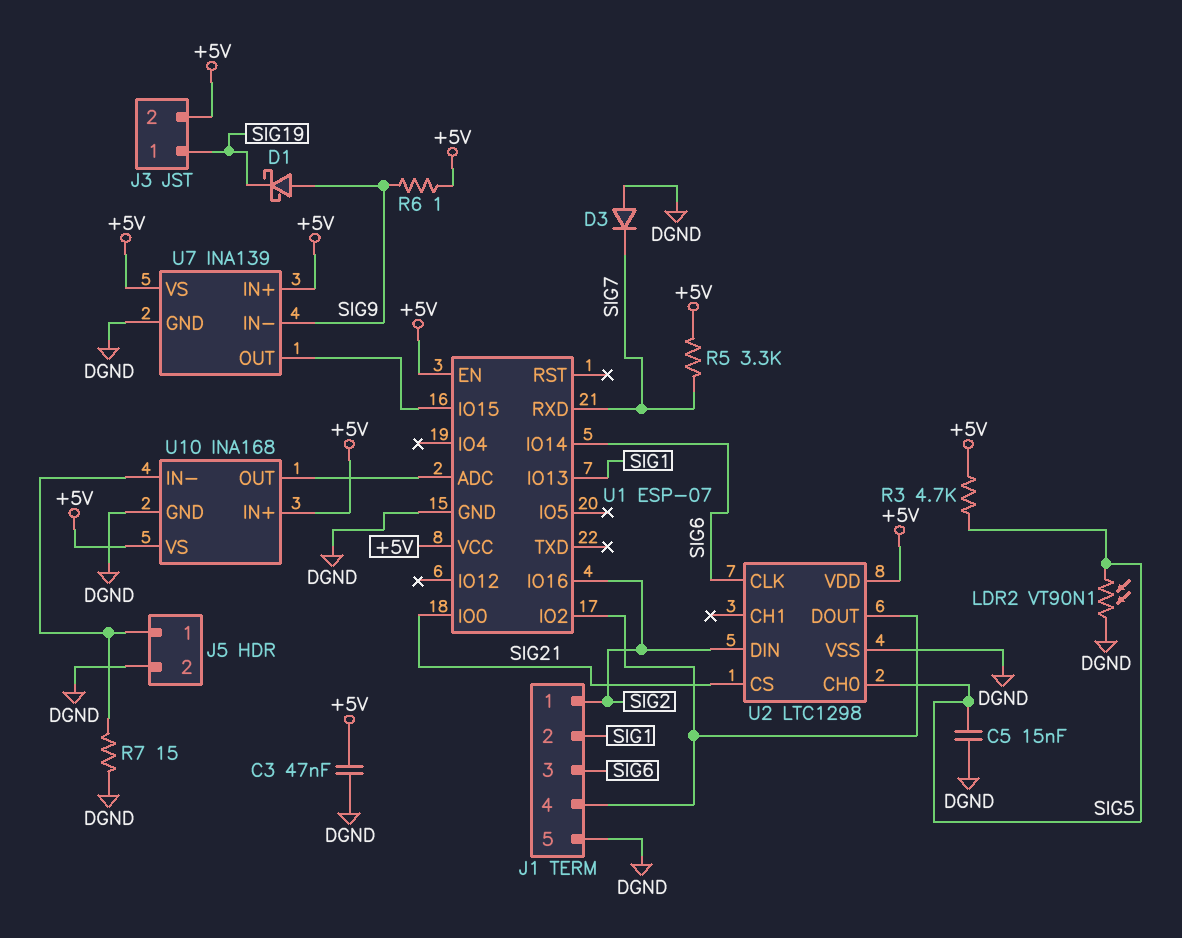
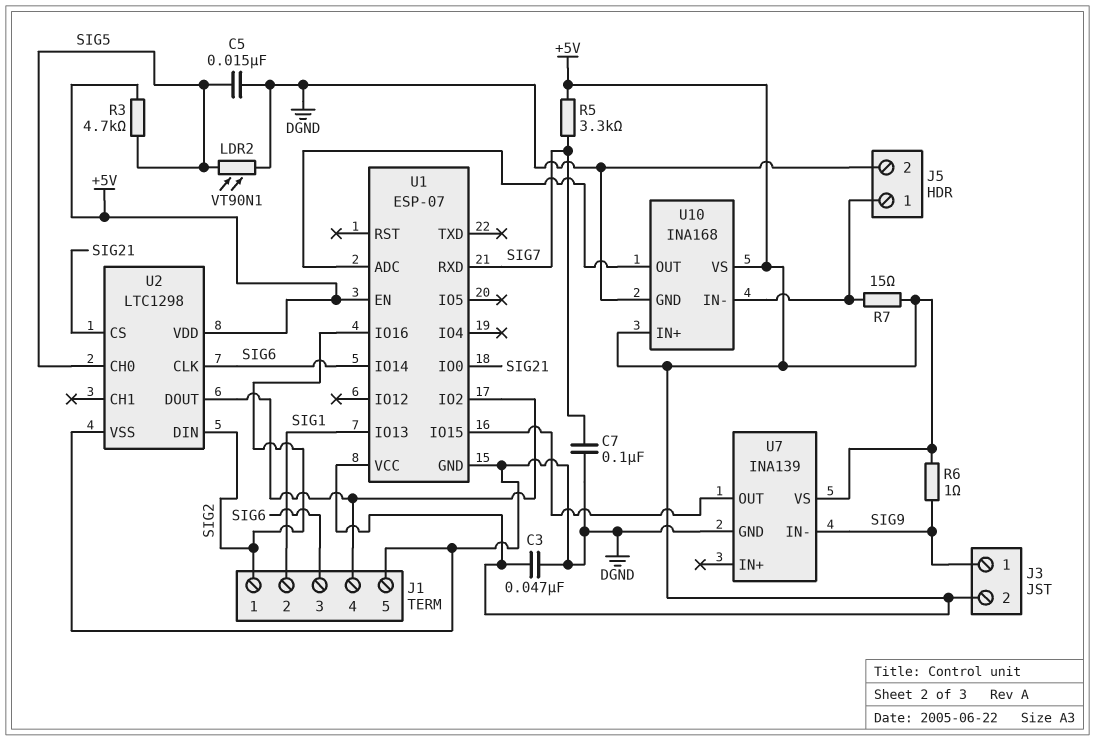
C7: none -> 100nF (DGND, SIG7)
D1: schottky (A SIG9, K SIG19) -> none
D3: diode (A DGND, K SIG7) -> none
J3 pin 1: SIG19 -> SIG9
R7: 15 (DGND, J5/1) -> 15 (+5V, J5/1)
U7 pin IN+: +5V -> none

